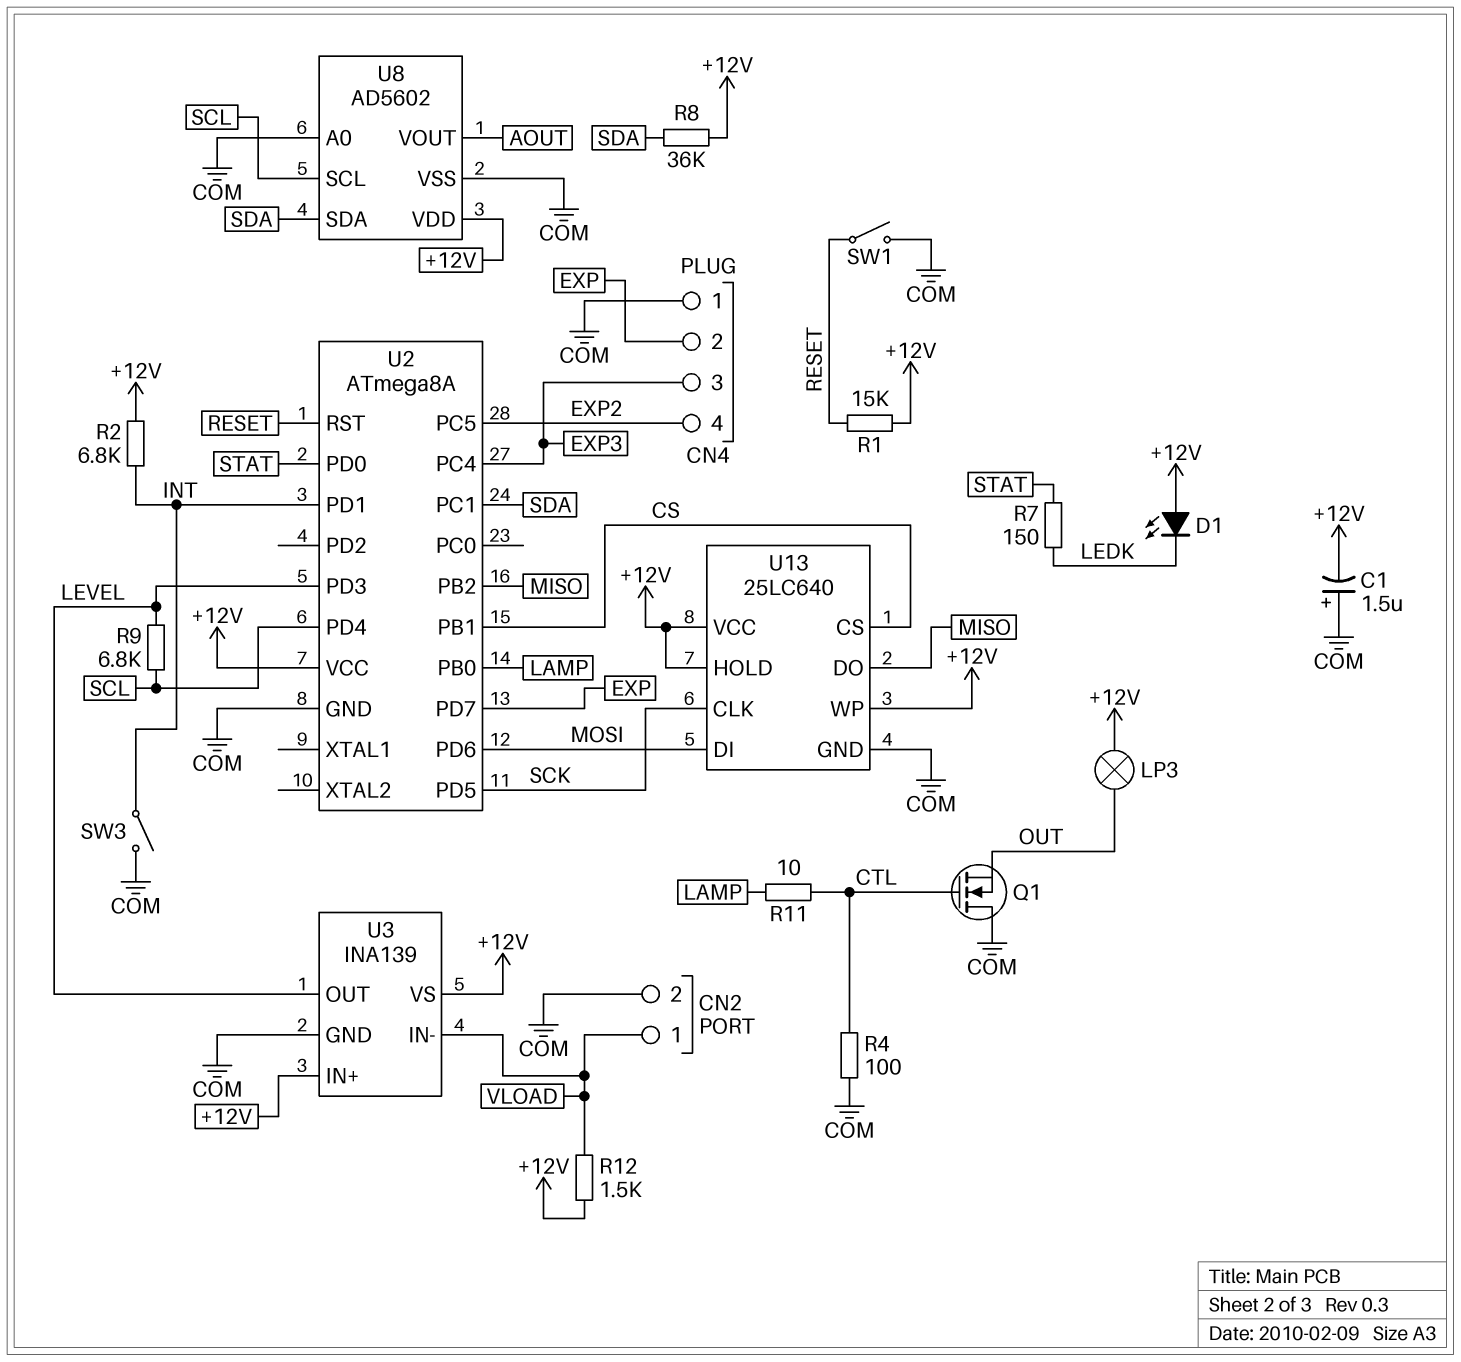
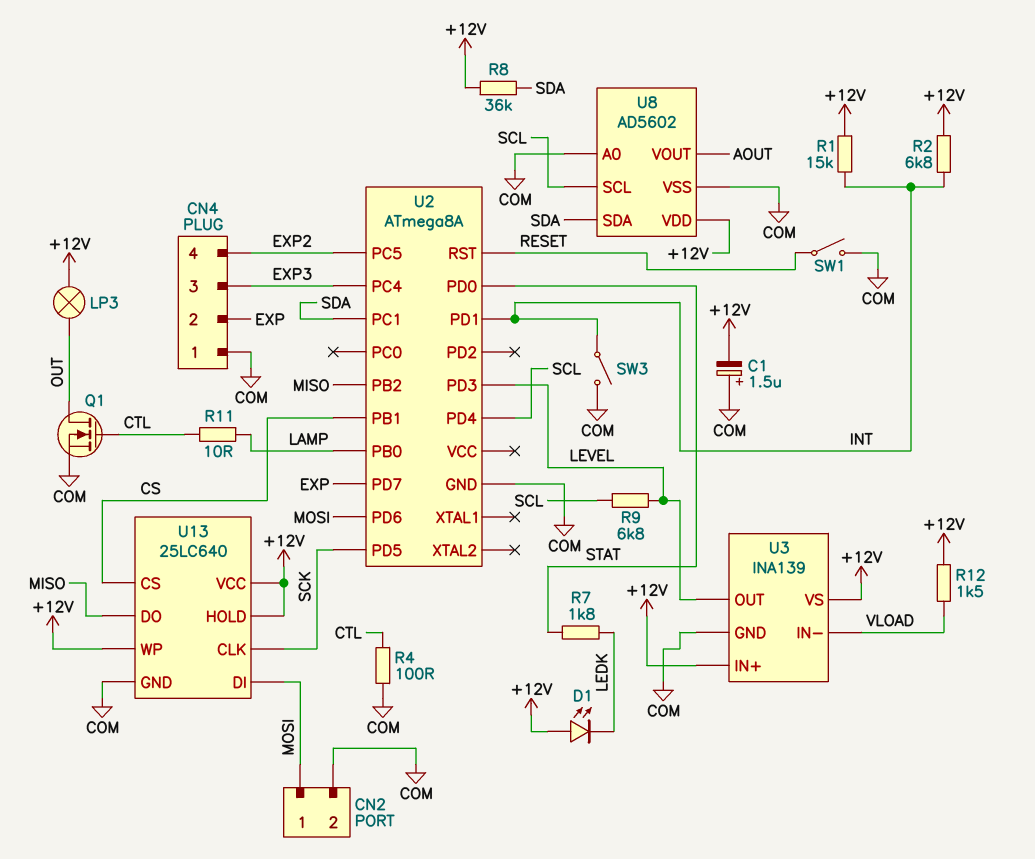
CN2 pin 1: VLOAD -> MOSI
Q1: NMOS (G CTL, D COM, S OUT) -> NMOS (G CTL, D OUT, S COM)
R1: 15k (+12V, RESET) -> 15k (+12V, INT)
R7: 150 (LEDK, STAT) -> 1.8k (LEDK, STAT)
U2 pin VCC: +12V -> none

